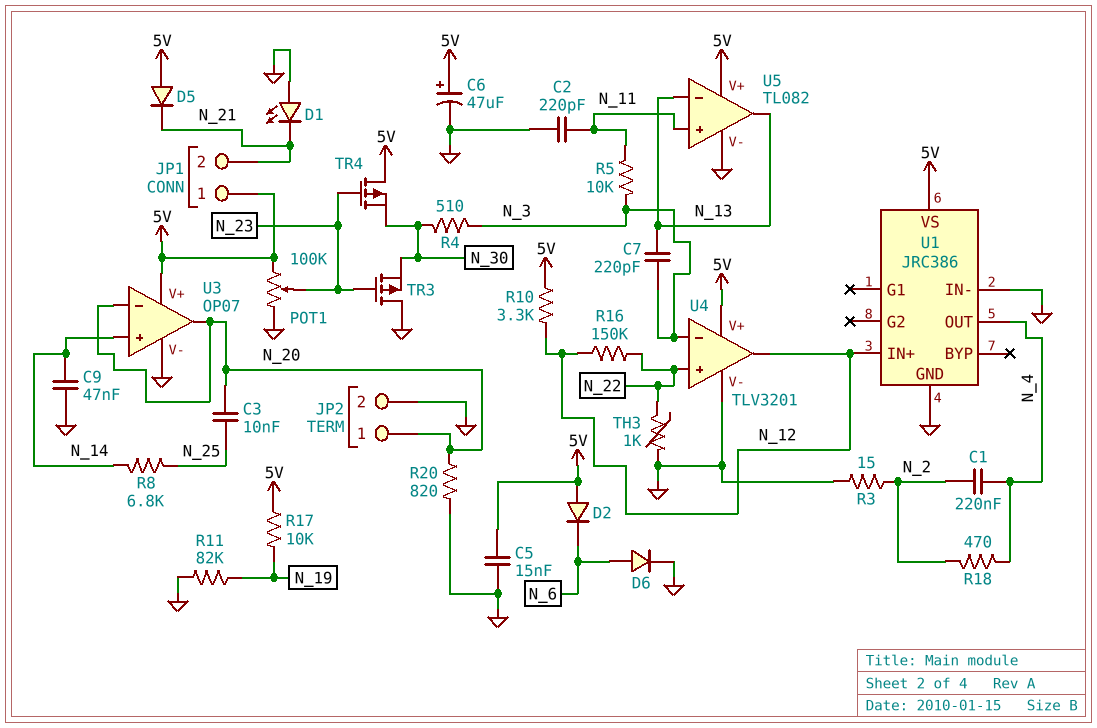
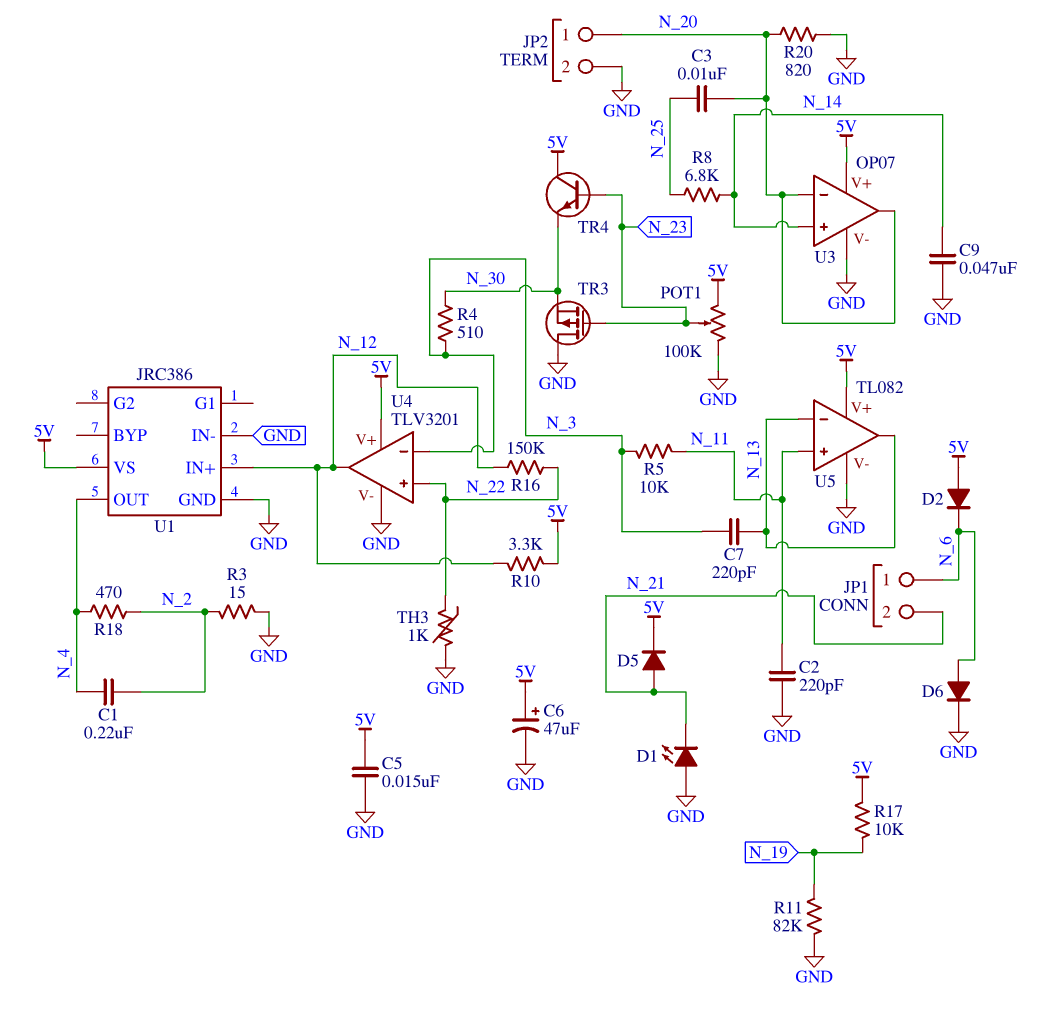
D5: diode (A 5V, K N_21) -> diode (A N_21, K 5V)
JP1 pin 1: 5V -> N_6
TR4: PMOS (G N_23, D 5V, S N_30) -> NPN (B N_23, C 5V, E N_30)

